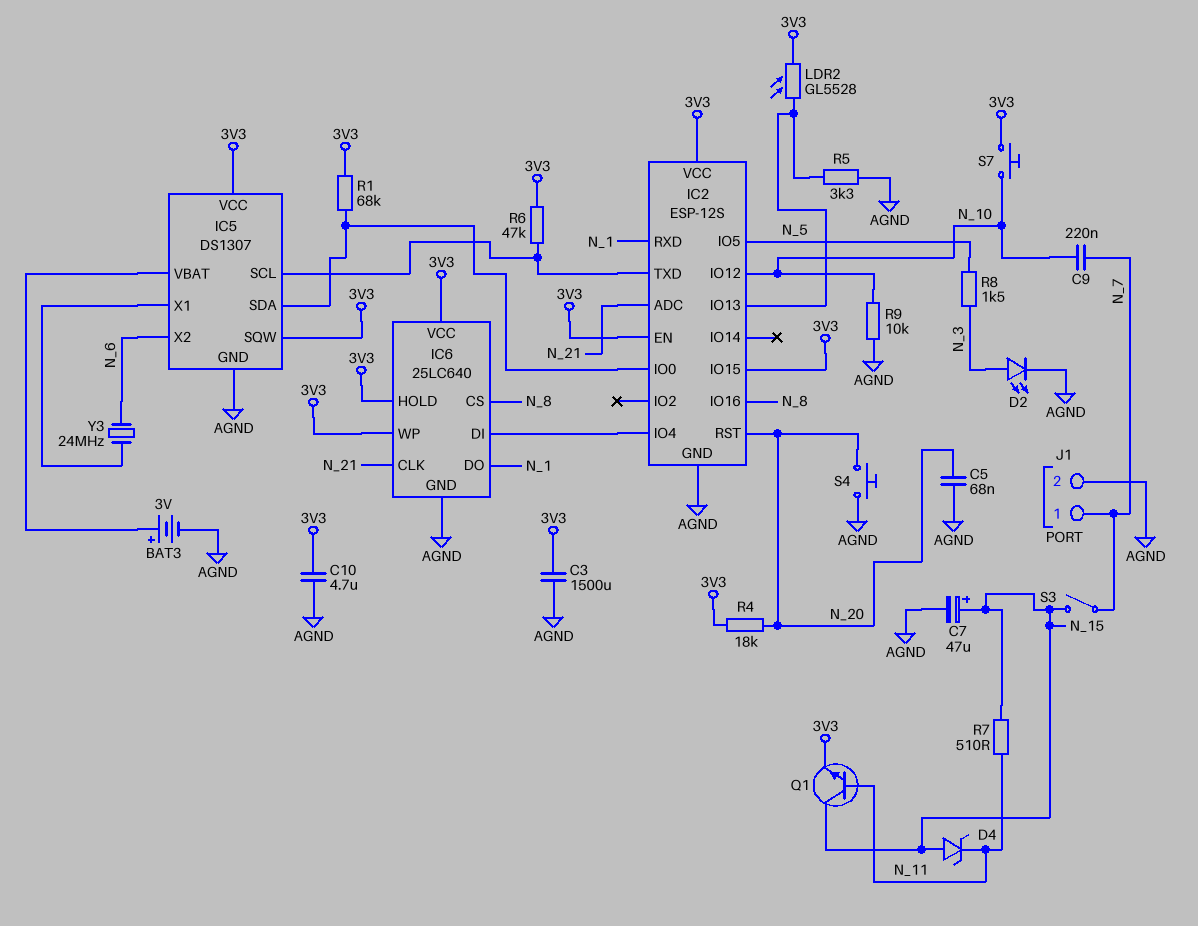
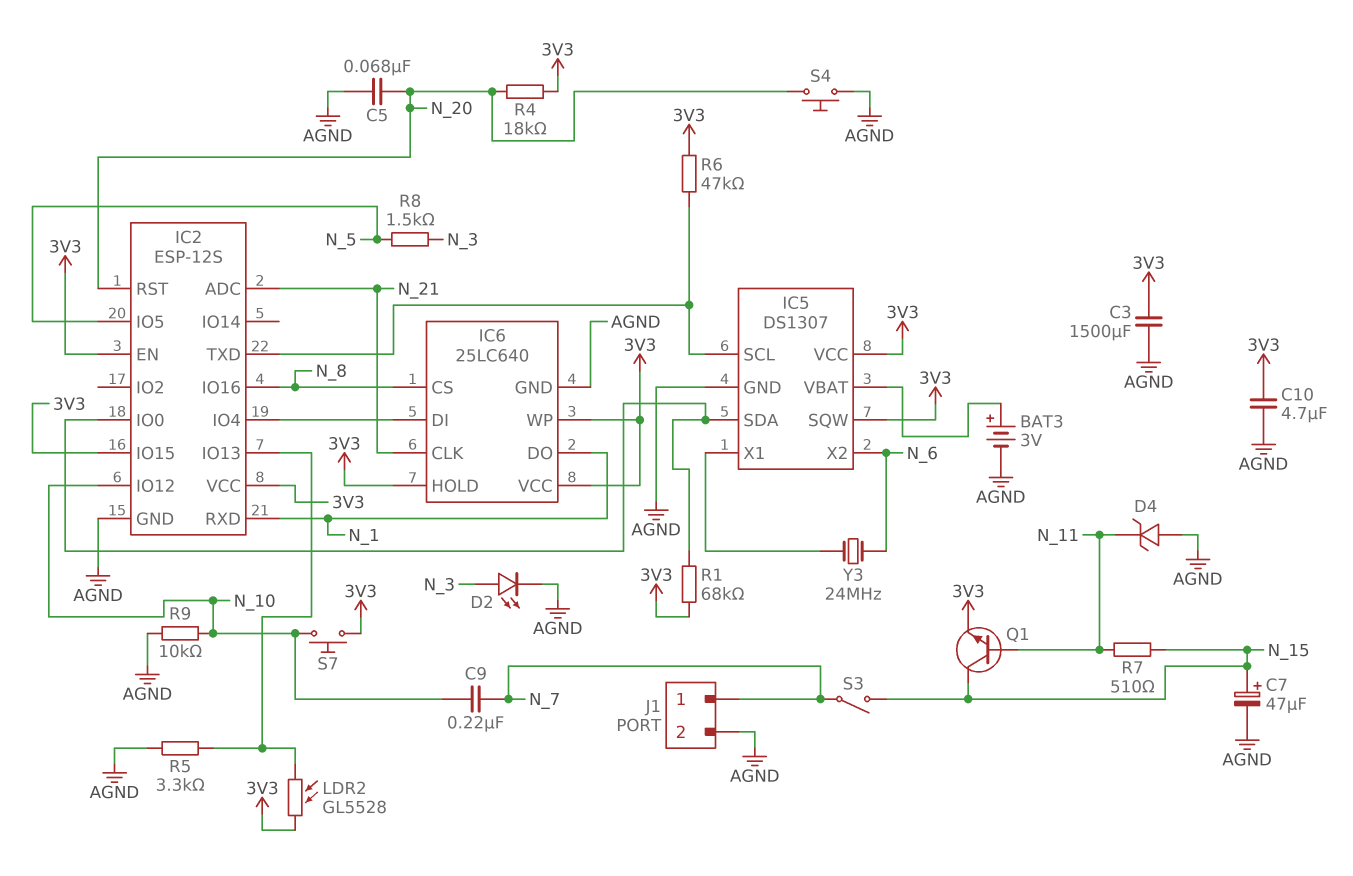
D4: zener (A N_15, K N_11) -> zener (A AGND, K N_11)

